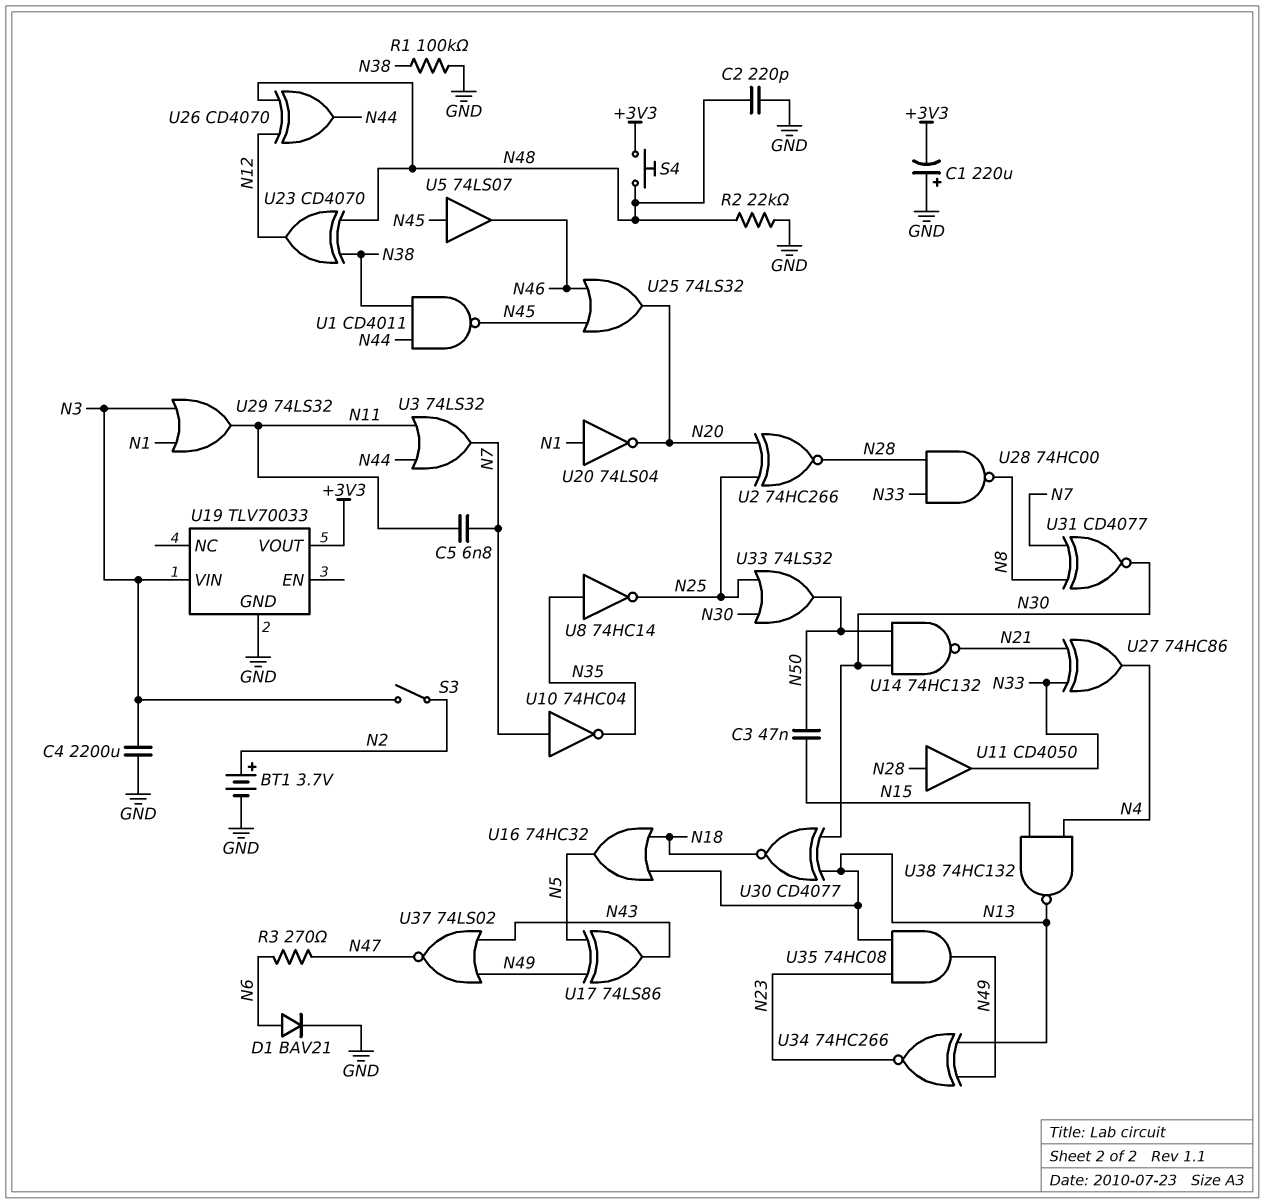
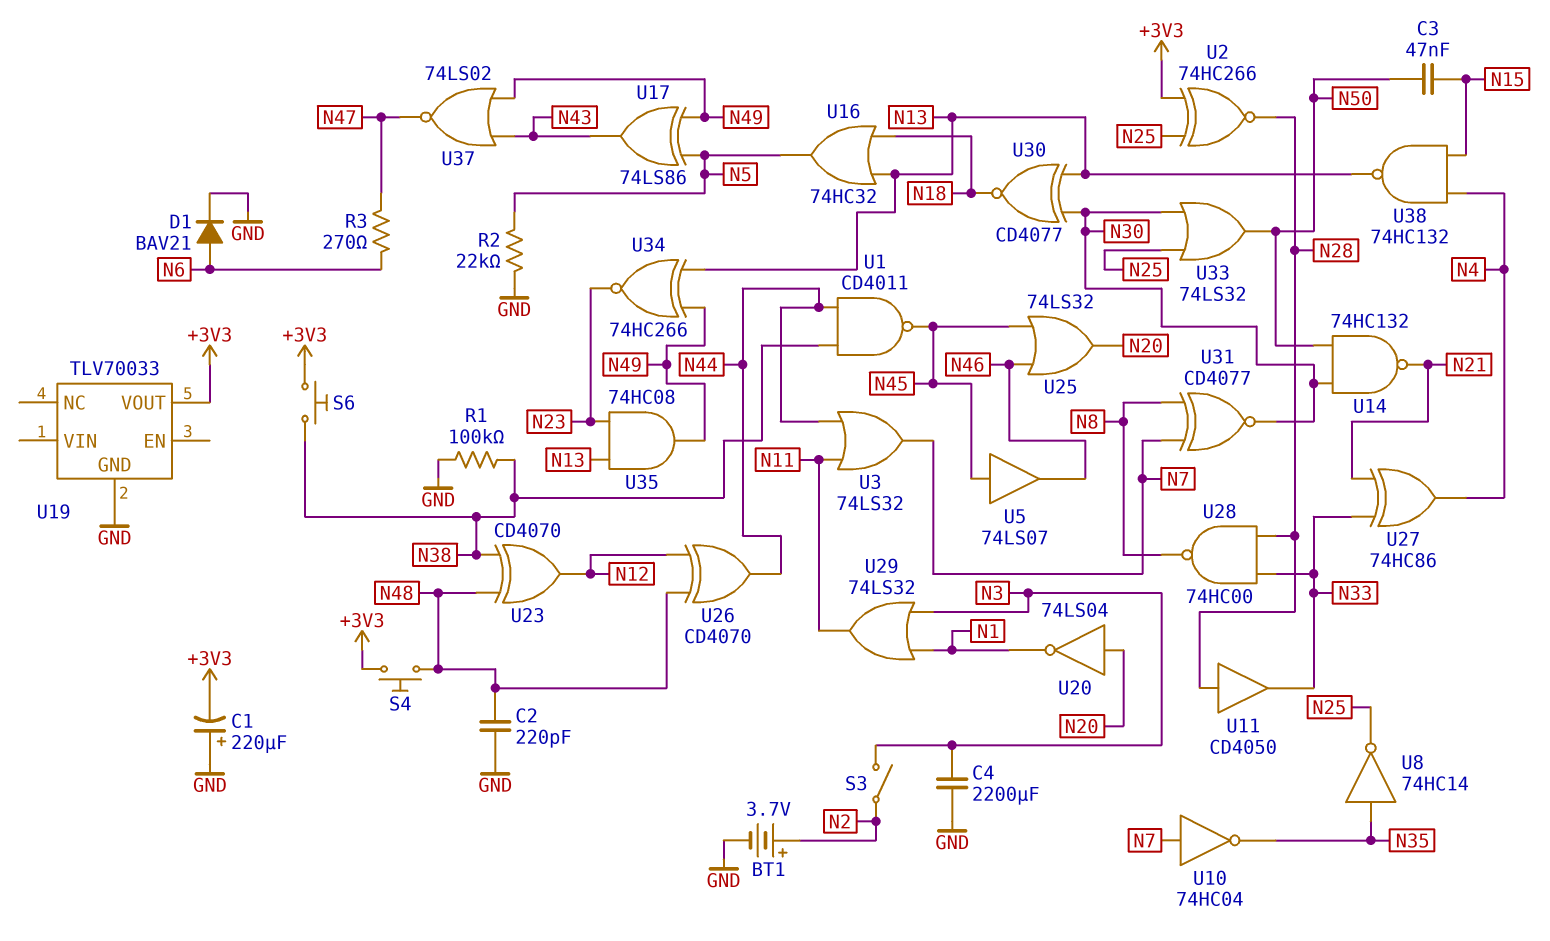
C5: 6.8nF (N7, N11) -> none
R2: 22k (GND, N48) -> 22k (GND, N5)
S6: none -> button (+3V3, N38)
U2: XNOR 74HC266 (in N20, in N25, out N28) -> XNOR 74HC266 (in +3V3, in N25, out N28)
U19 pin VIN: N3 -> none
U20: NOT 74LS04 (in N1, out N20) -> NOT 74LS04 (in N20, out N1)

